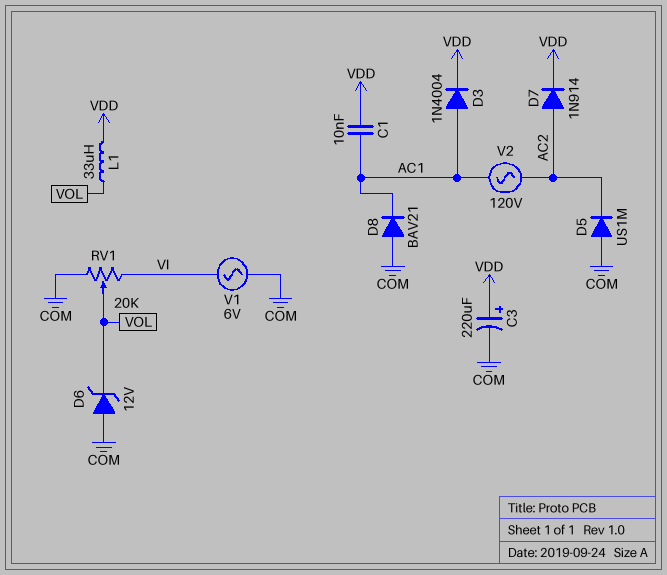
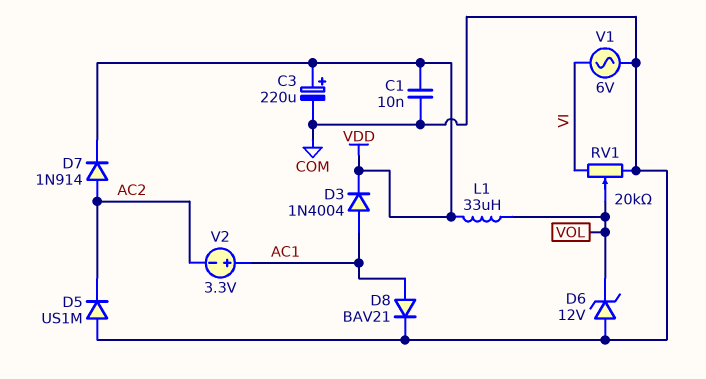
C1: 10nF (AC1, VDD) -> 10nF (COM, VDD)
D8: diode BAV21 (A COM, K AC1) -> diode BAV21 (A AC1, K COM)
V2: AC 120V (AC1, AC2) -> 3.3V (plus AC1, minus AC2)

